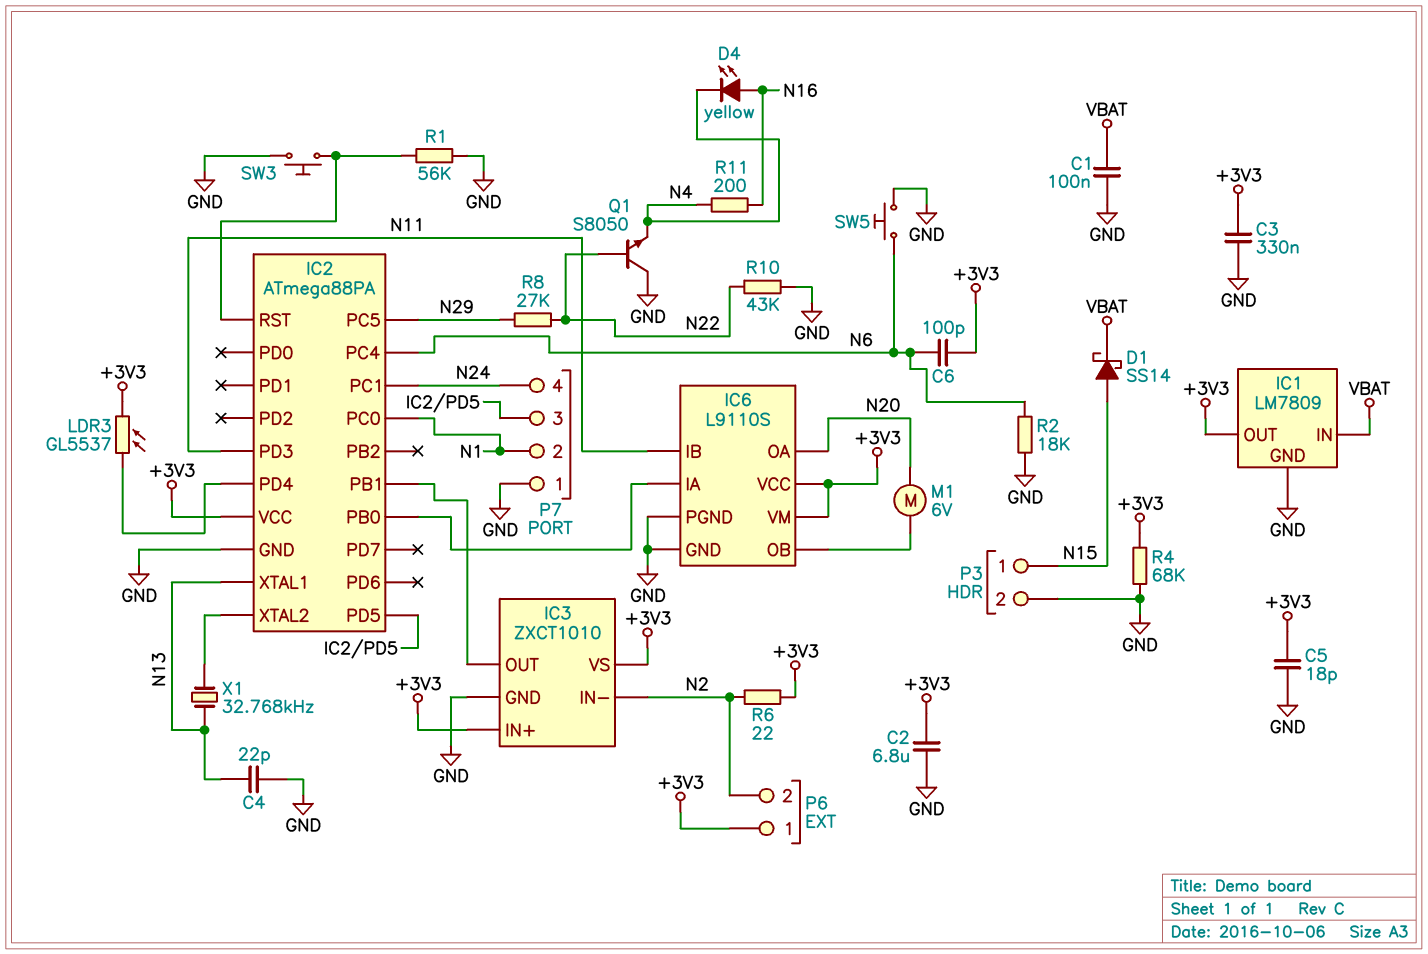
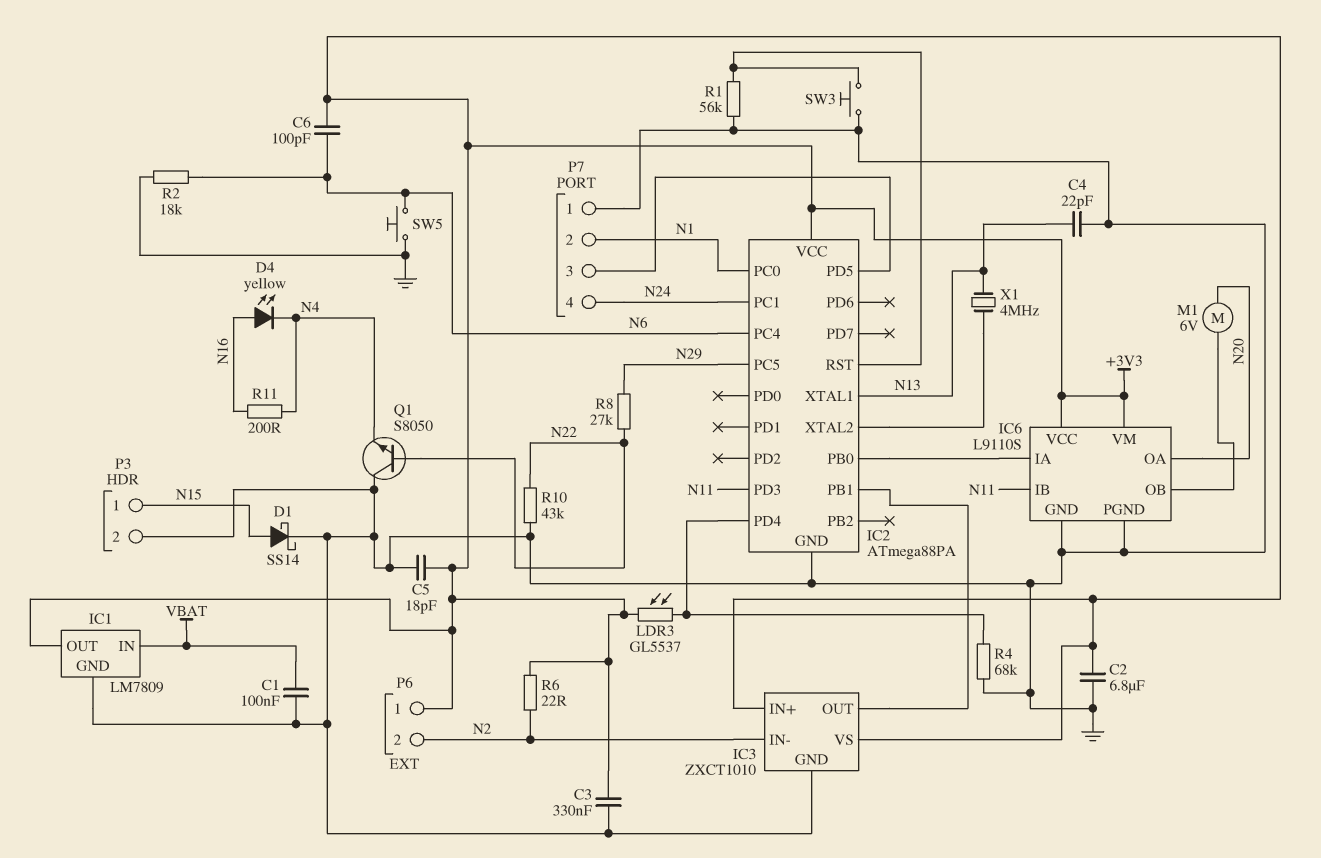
D1: schottky SS14 (A N15, K VBAT) -> schottky SS14 (A N15, K GND)
R4: 68k (+3V3, GND) -> 68k (GND, IC2/PD4)
X1: 32.768kHz (IC2/XTAL2, N13) -> 4MHz (IC2/XTAL2, N13)

